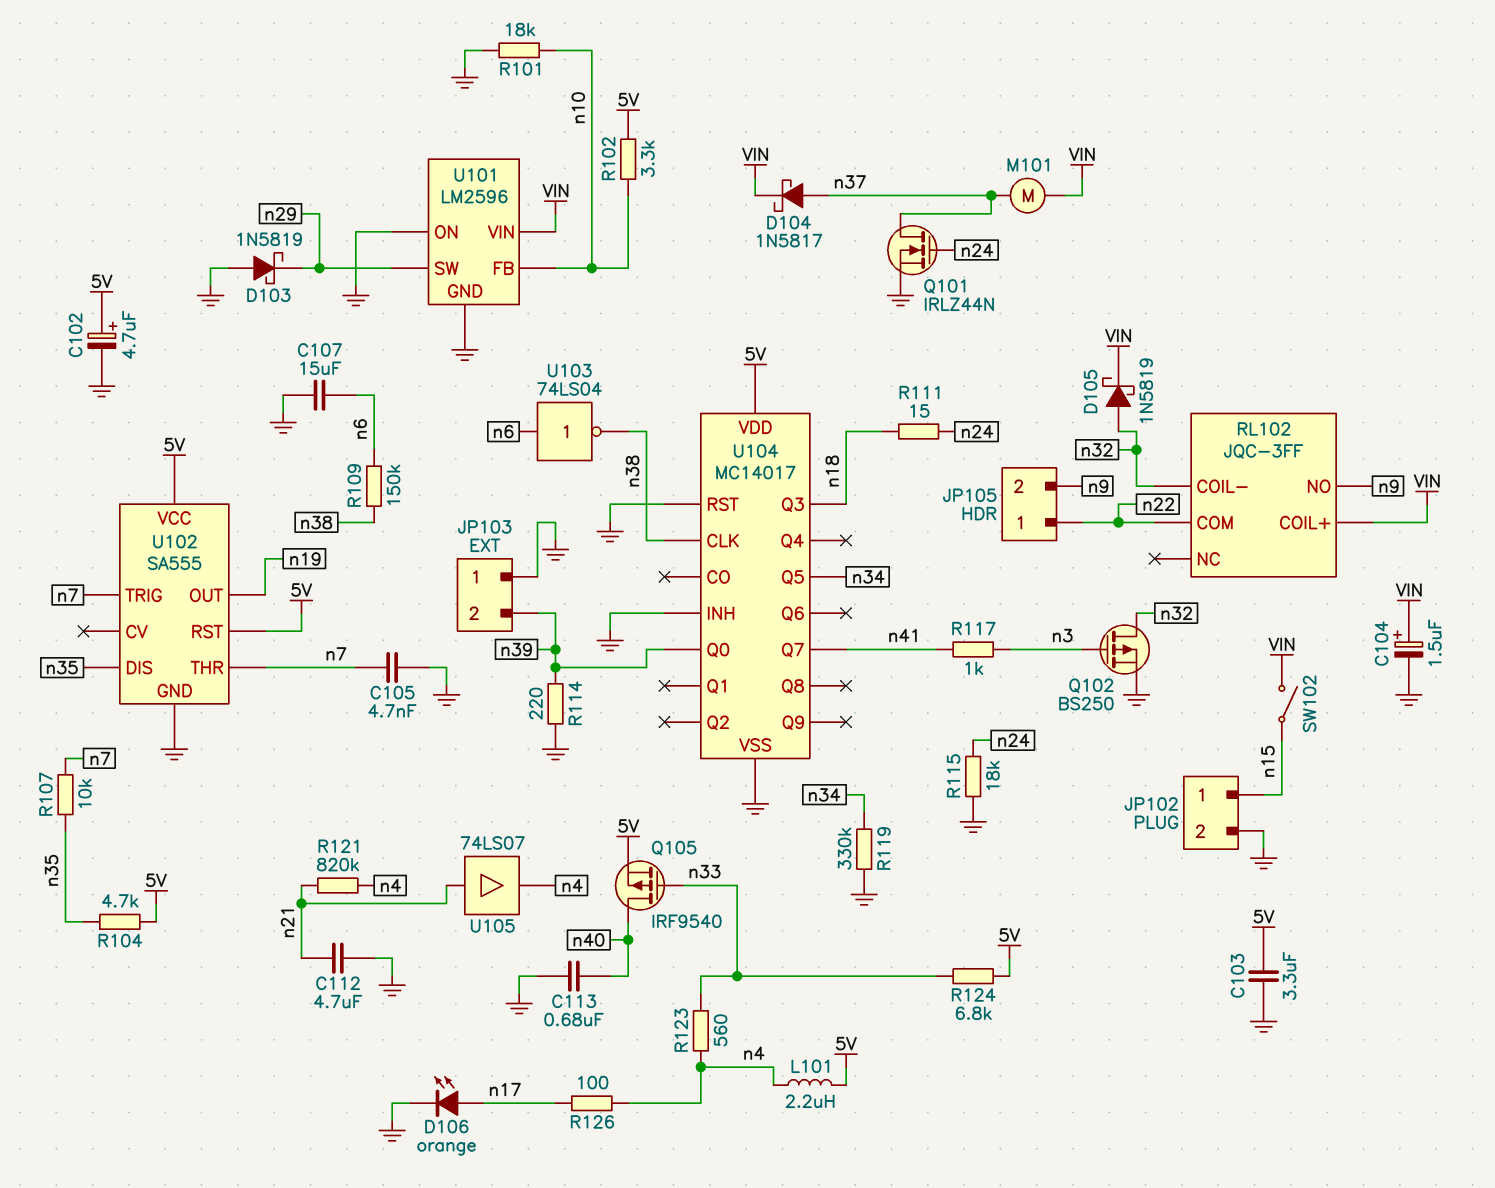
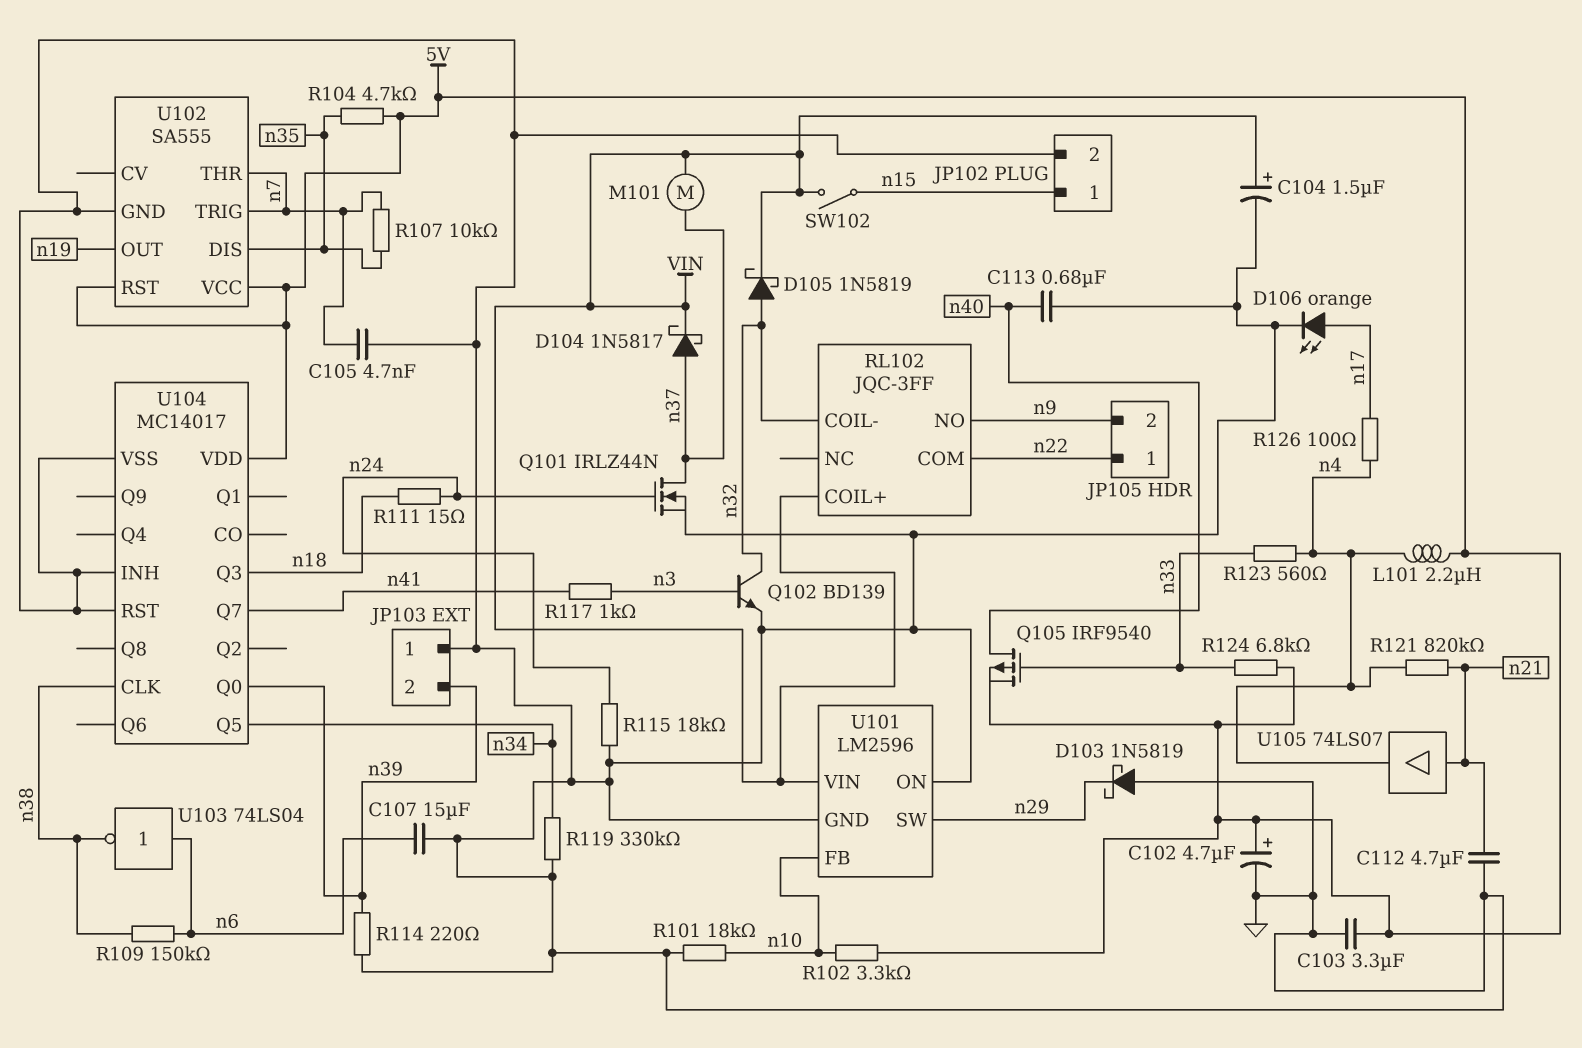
Q102: PMOS BS250 (G n3, D n32, S GND) -> NPN BD139 (B n3, C n32, E GND)

